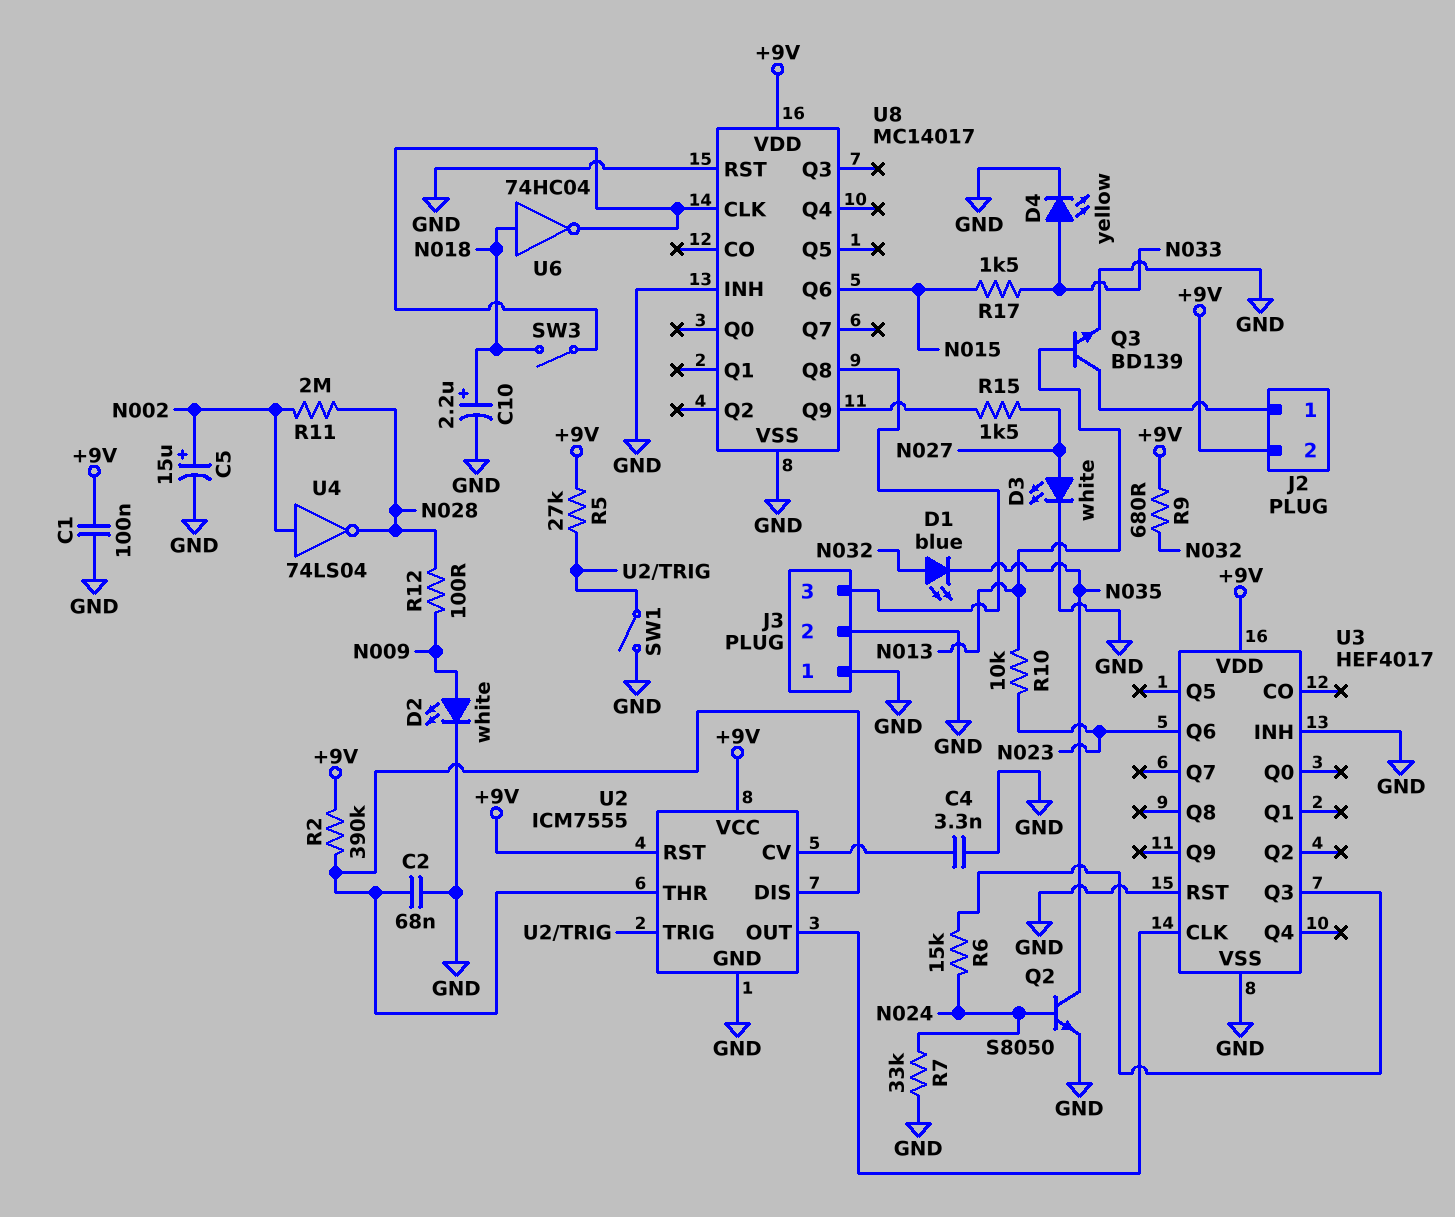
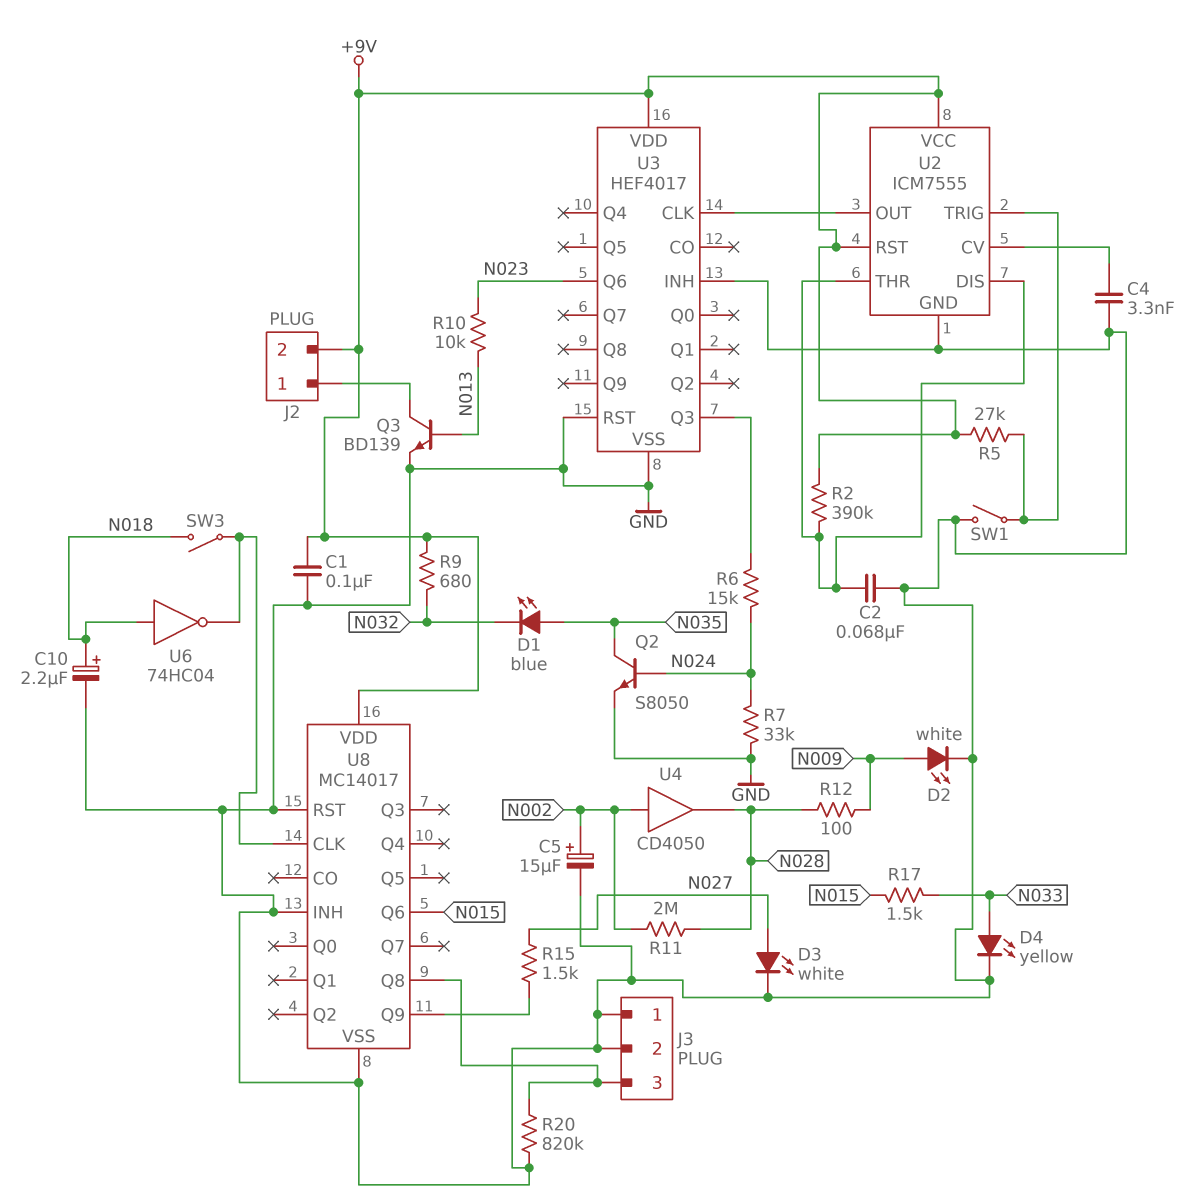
D1: LED blue (A N032, K N035) -> LED blue (A N035, K N032)
R20: none -> 820k (GND, J3/3)
U4: NOT 74LS04 (in N002, out N028) -> buffer CD4050 (in N002, out N028)

